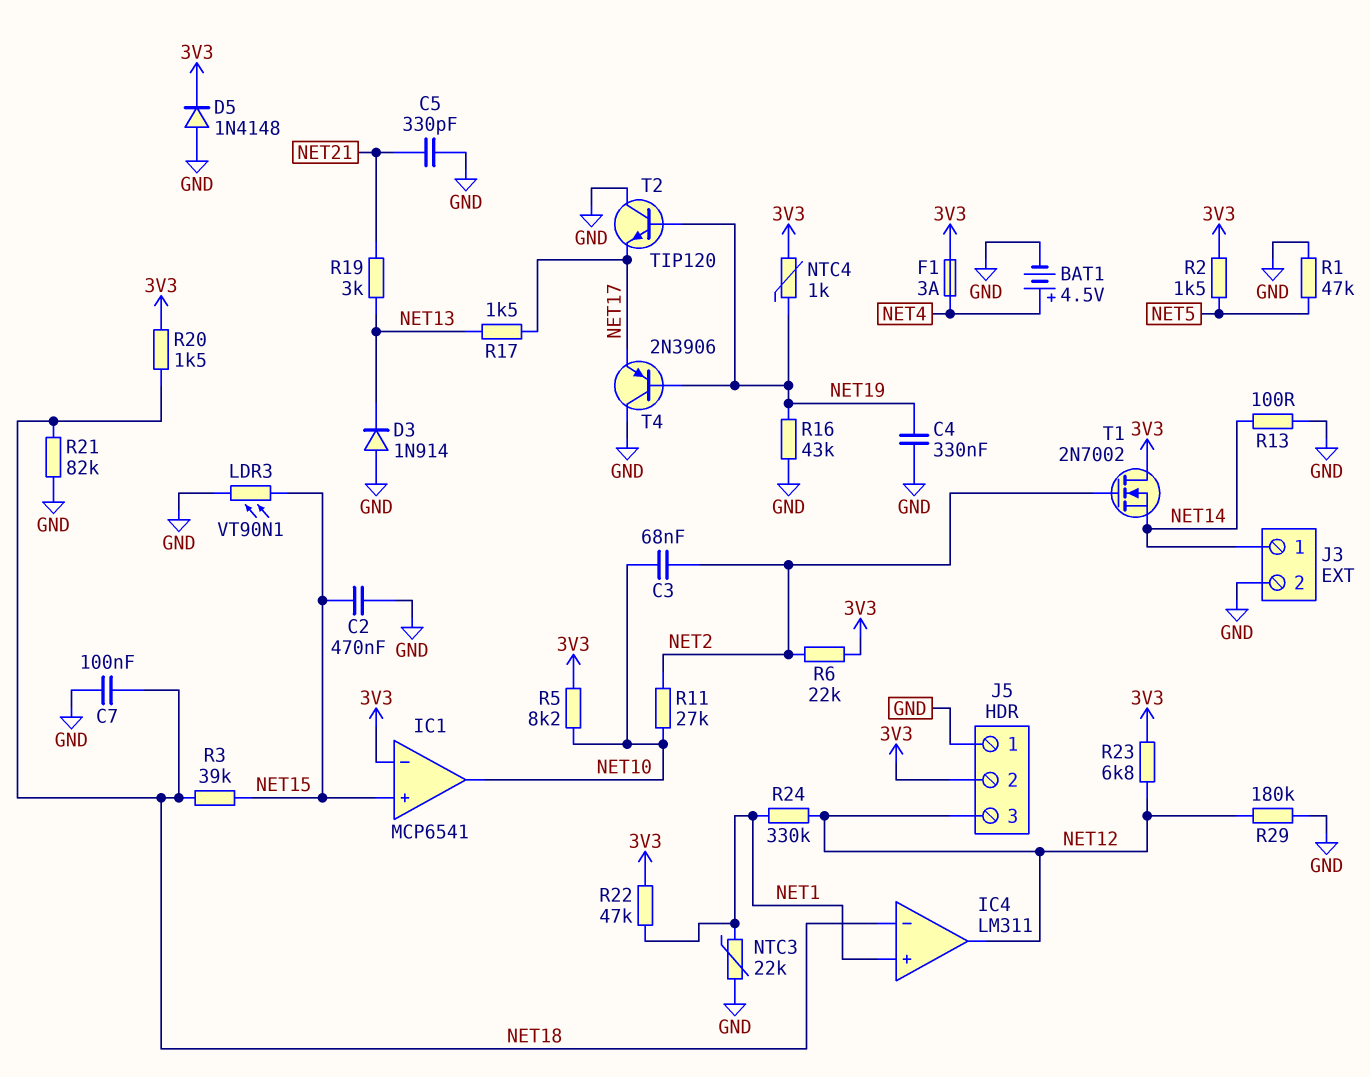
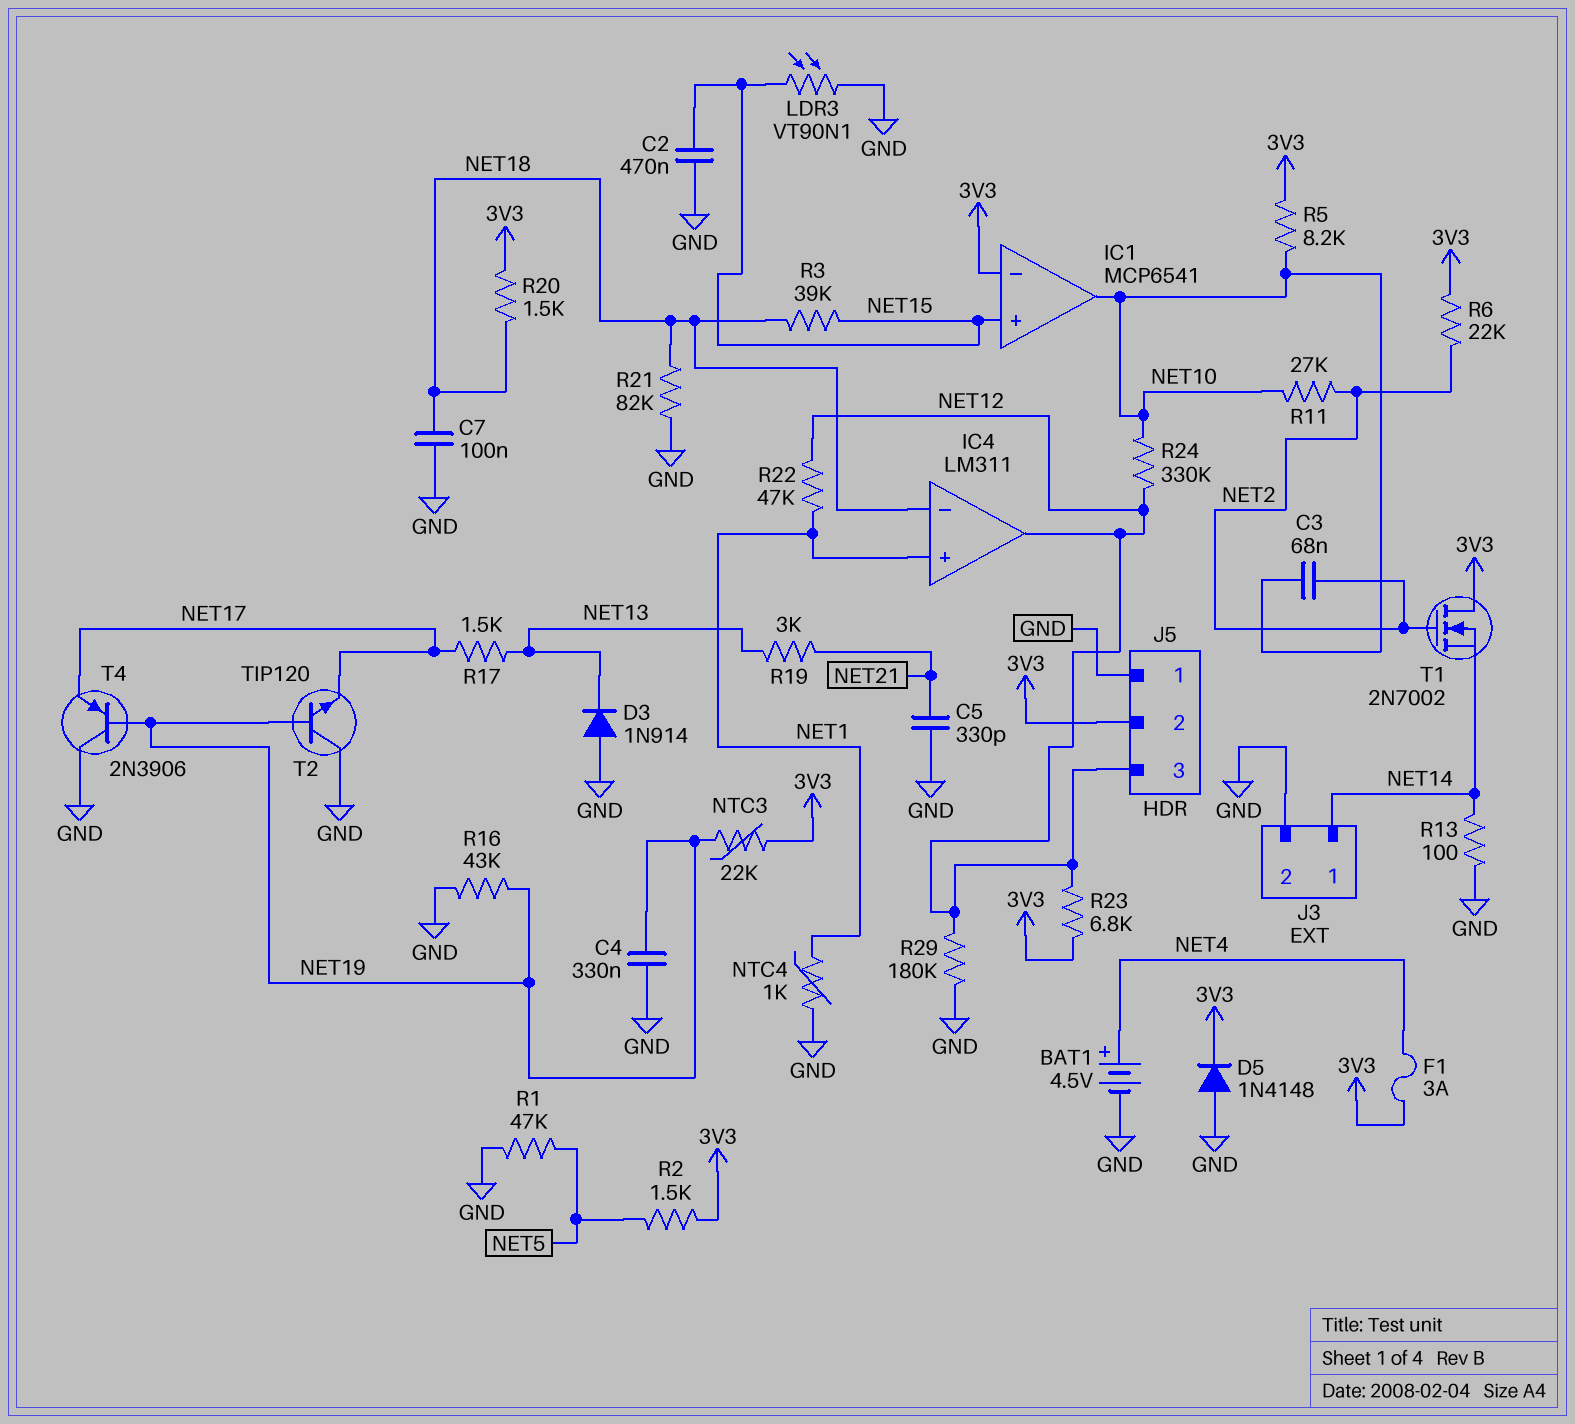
NTC3: 22k (GND, NET1) -> 22k (3V3, NET19)
NTC4: 1k (3V3, NET19) -> 1k (GND, NET1)
R22: 47k (3V3, NET1) -> 47k (NET1, NET12)
R24: 330k (NET1, NET12) -> 330k (NET10, NET12)

